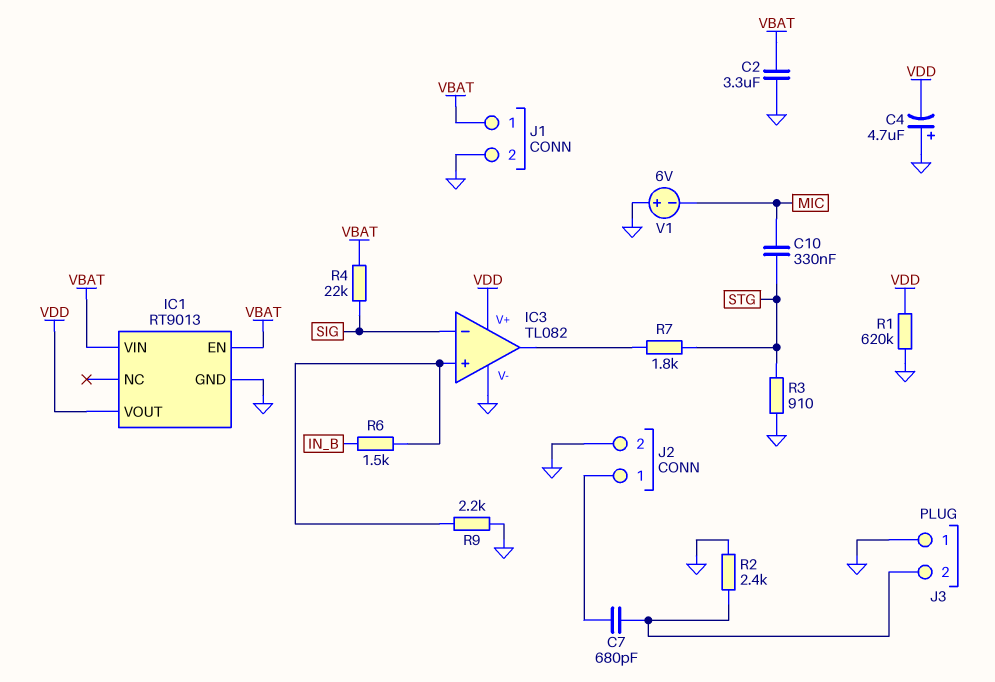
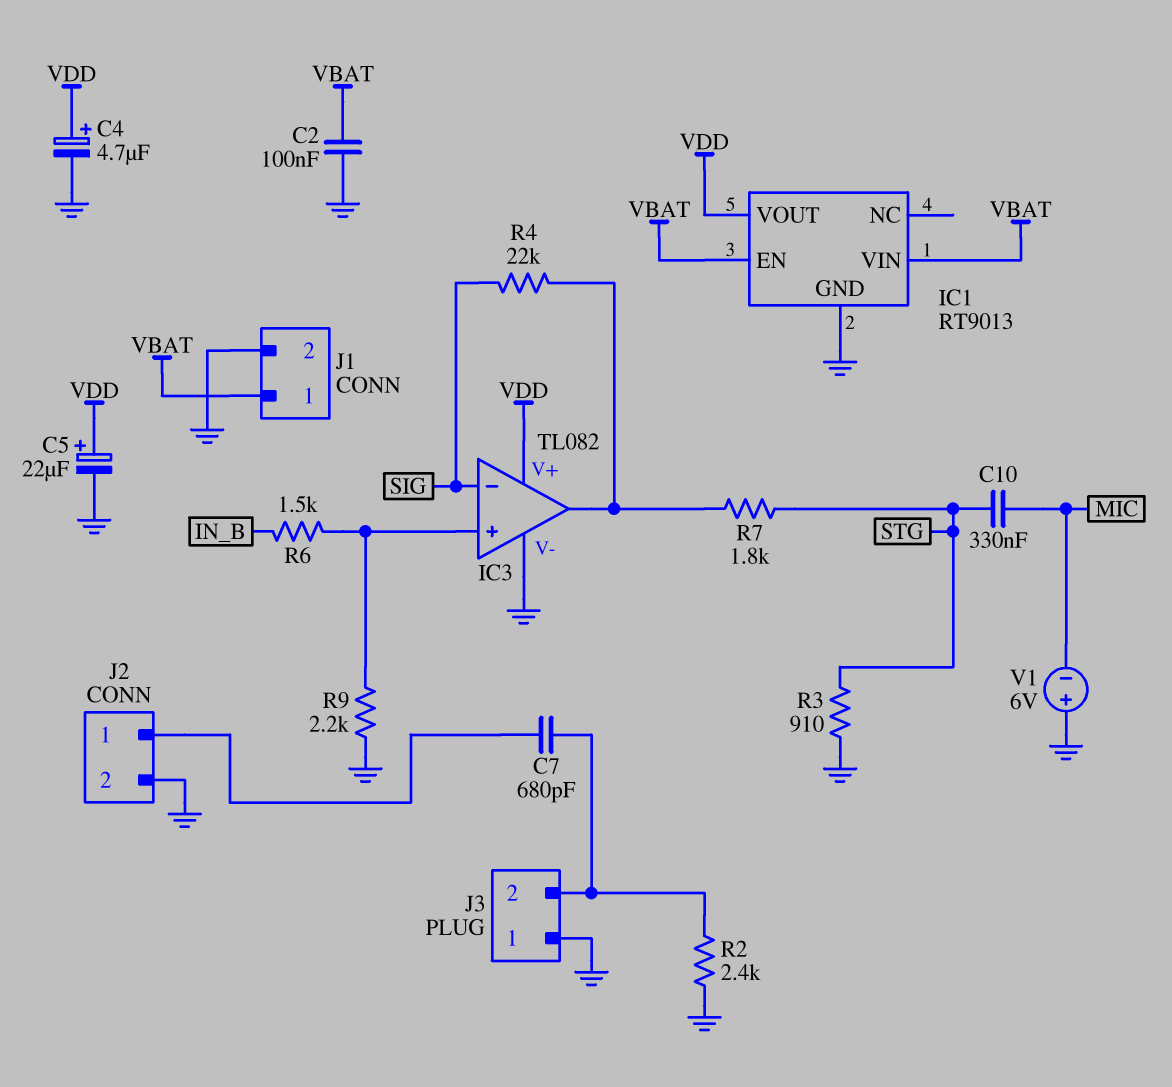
C2: 3.3uF (GND, VBAT) -> 100nF (GND, VBAT)
C4: 4.7uF (plus GND, minus VDD) -> 4.7uF (plus VDD, minus GND)
C5: none -> 22uF (plus VDD, minus GND)
R1: 620k (GND, VDD) -> none
R4: 22k (SIG, VBAT) -> 22k (IC3/out, SIG)

